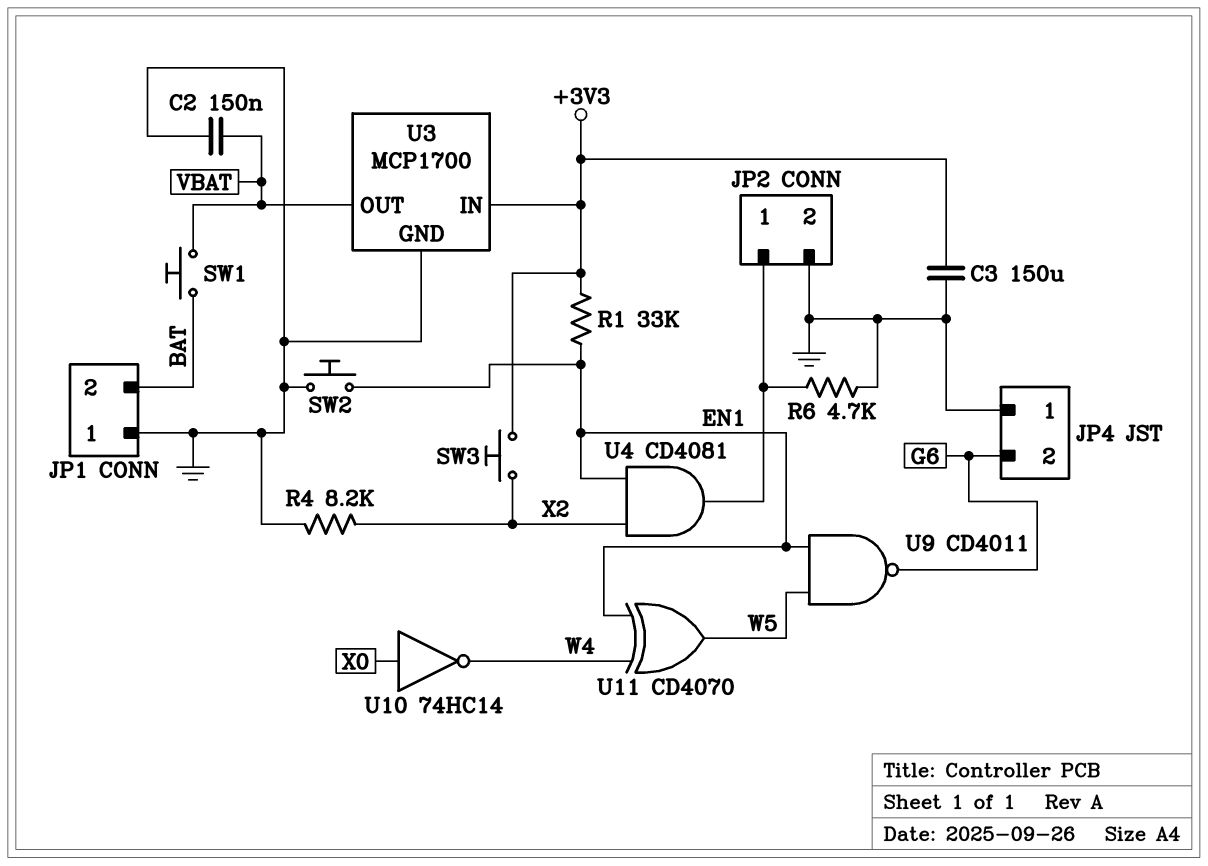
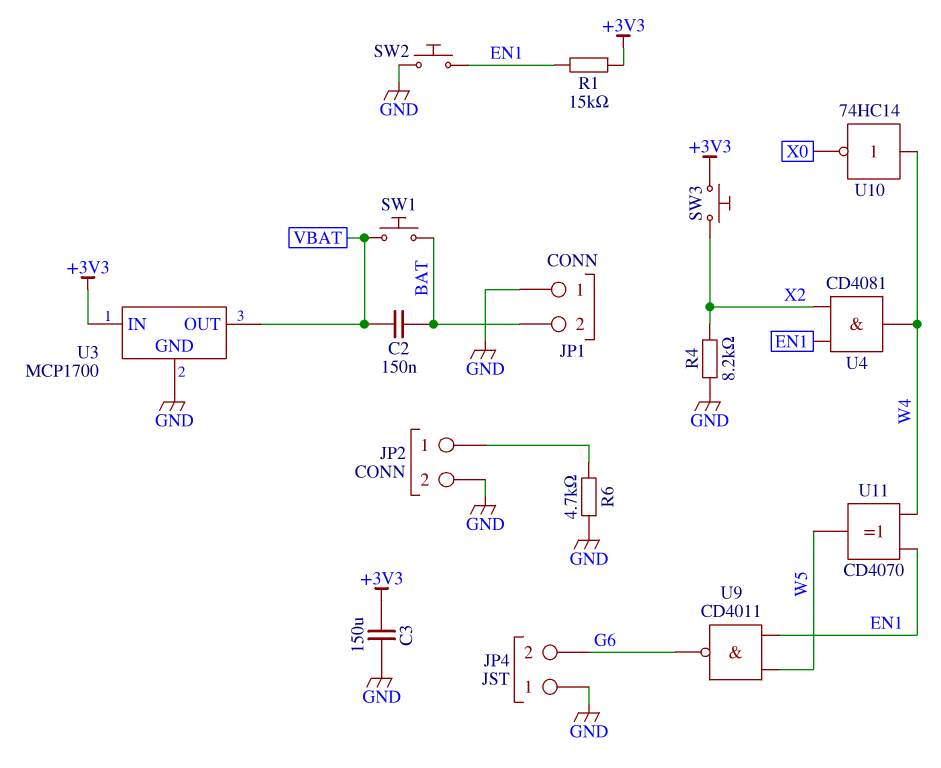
C2: 150nF (GND, VBAT) -> 150nF (BAT, VBAT)
R1: 33k (+3V3, EN1) -> 15k (+3V3, EN1)
U4: AND CD4081 (in EN1, in X2, out JP2/1) -> AND CD4081 (in EN1, in X2, out W4)
U10: NOT 74HC14 (in X0, out W4) -> NOT 74HC14 (in W4, out X0)

